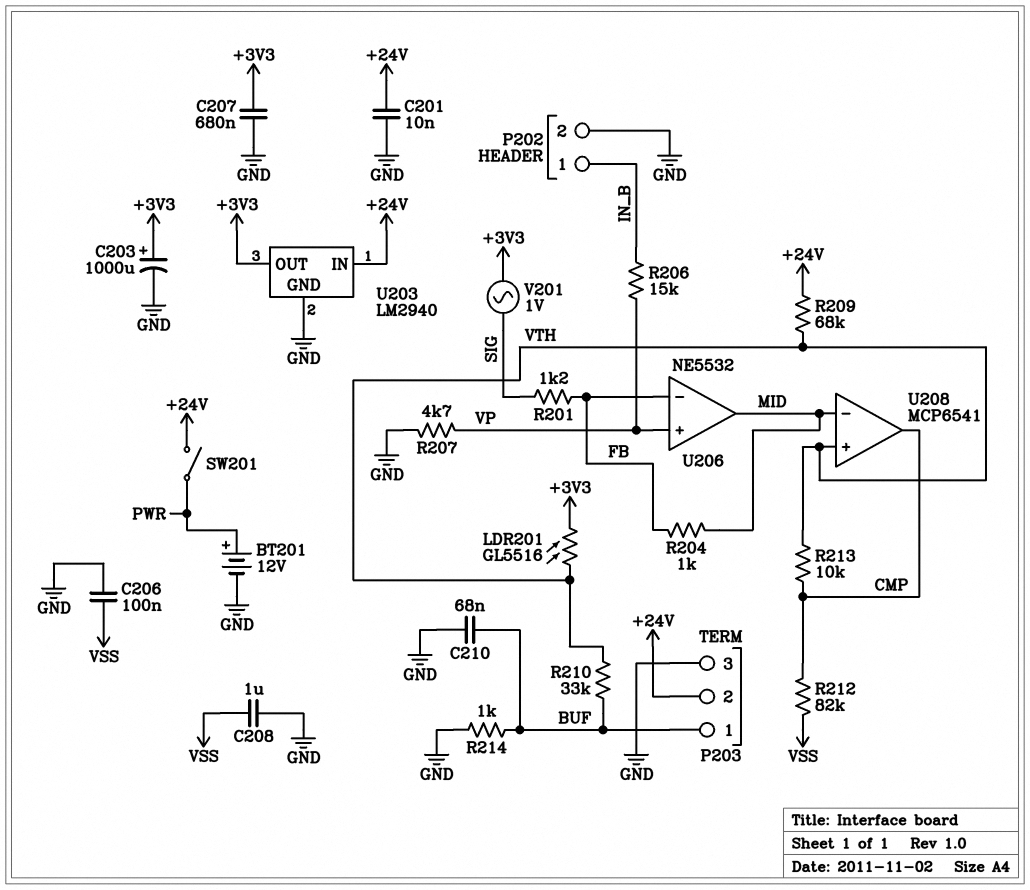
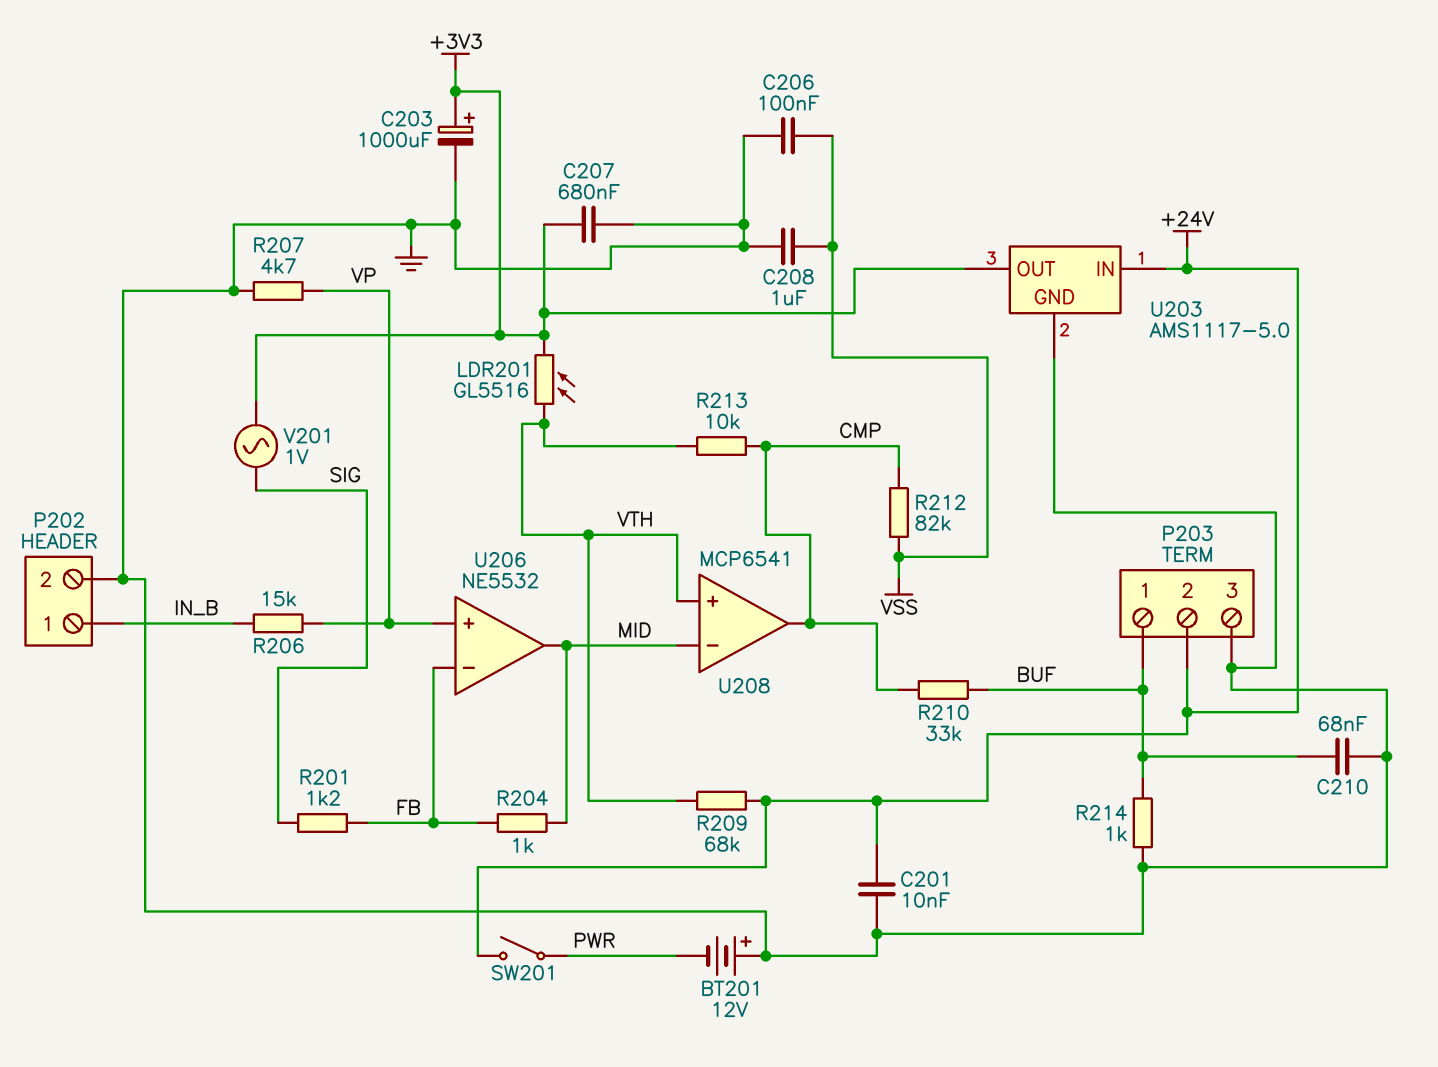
BT201: 12V (plus PWR, minus GND) -> 12V (plus GND, minus PWR)
R210: 33k (BUF, VTH) -> 33k (BUF, CMP)
U203: LM2940 -> AMS1117-5.0

